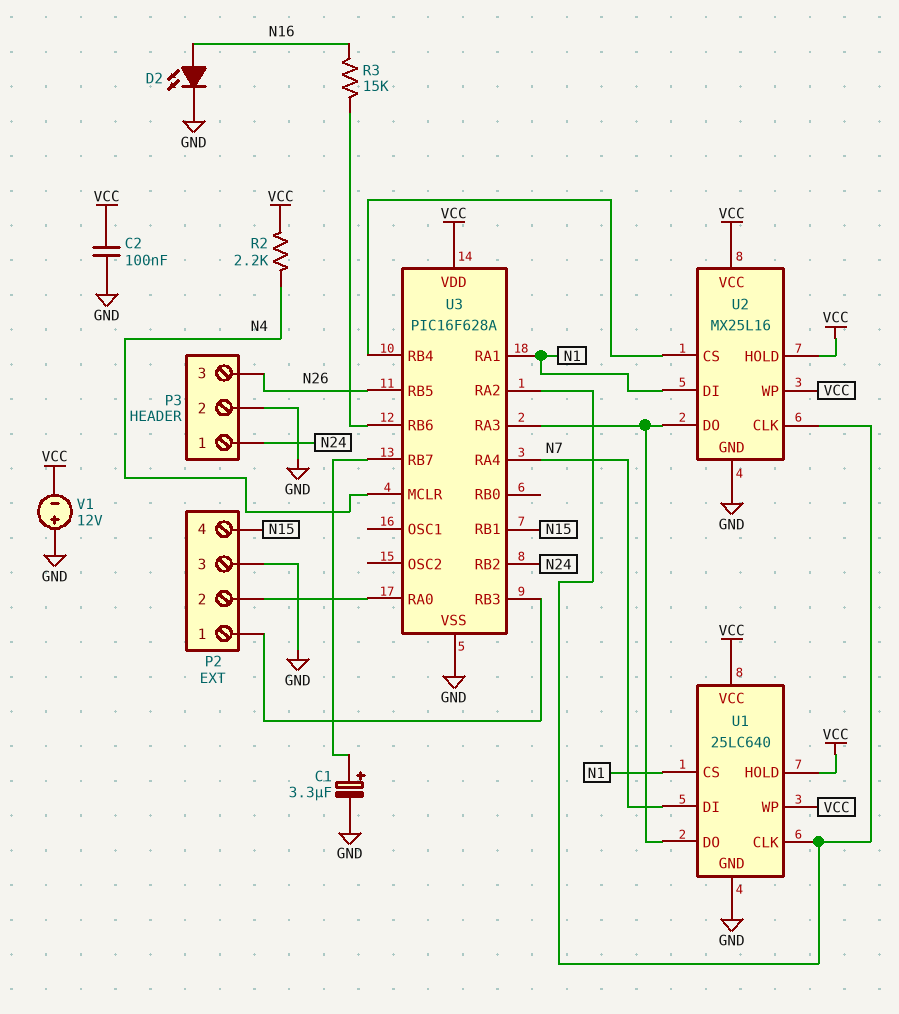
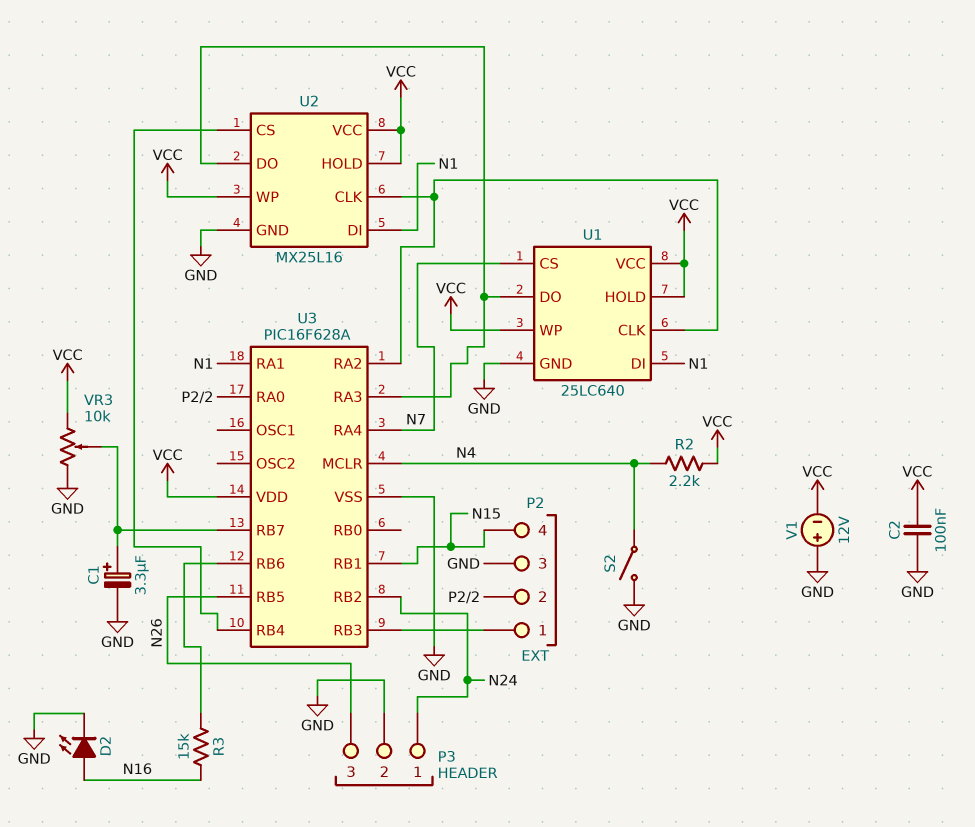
S2: none -> switch (GND, N4)
U1 pin CS: N1 -> N7
U1 pin DI: N7 -> N1
VR3: none -> 10k (GND, VCC, wiper U3/RB7)

